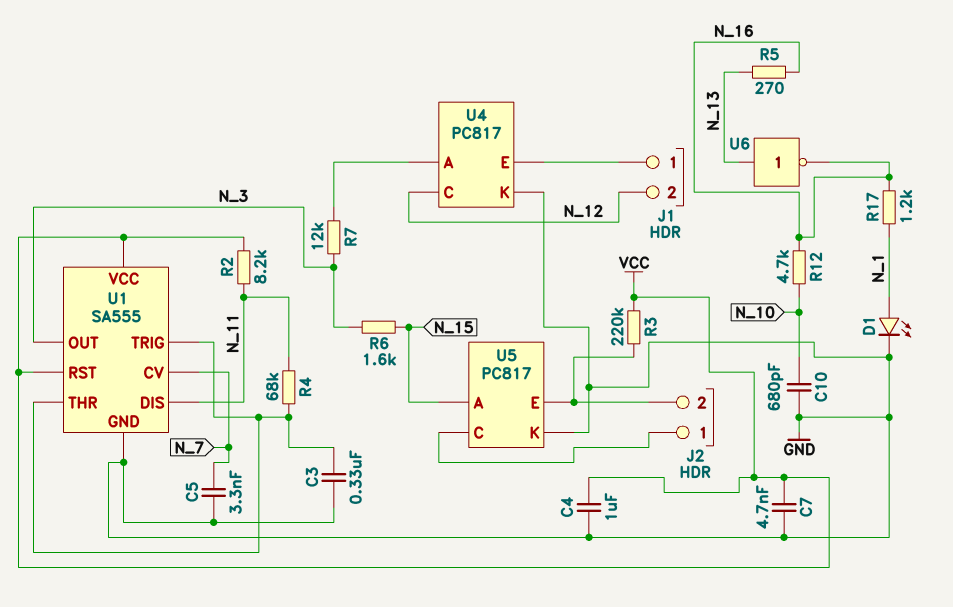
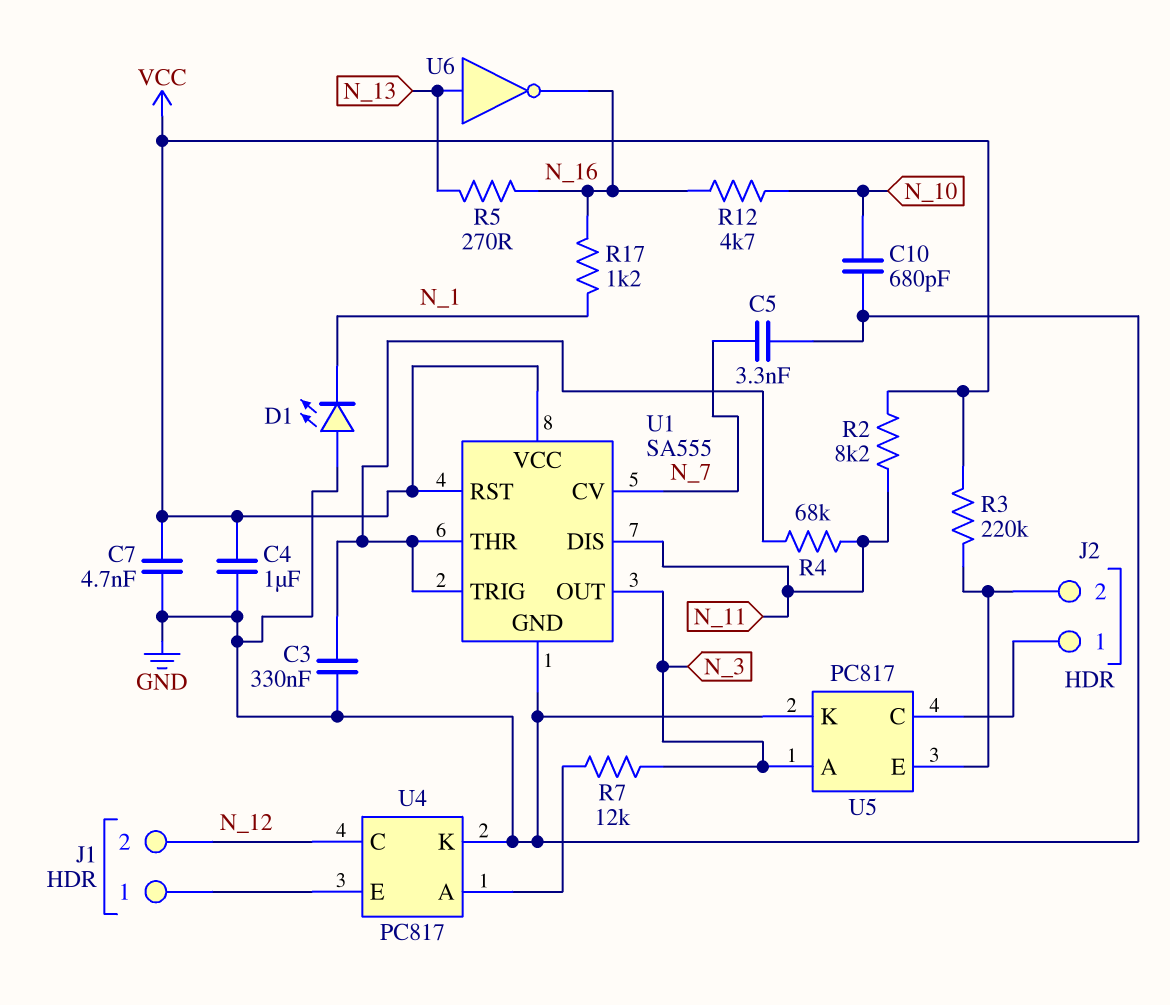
D1: LED (A N_1, K GND) -> LED (A GND, K N_1)
R6: 1.6k (N_3, N_15) -> none
U5 pin A: N_15 -> N_3

